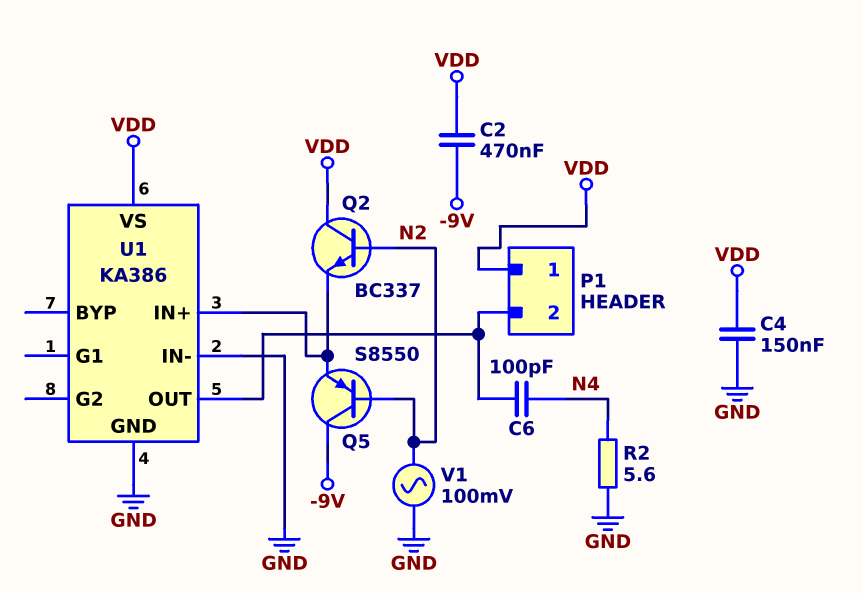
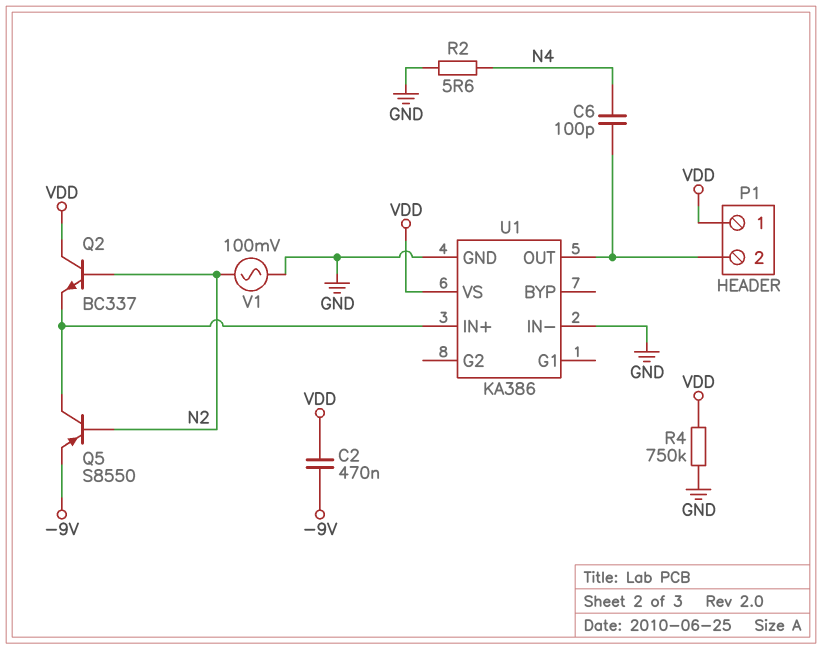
C4: 150nF (GND, VDD) -> none
Q5: PNP S8550 (B N2, C -9V, E U1/IN+) -> PNP S8550 (B N2, C U1/IN+, E -9V)
R4: none -> 750k (GND, VDD)

